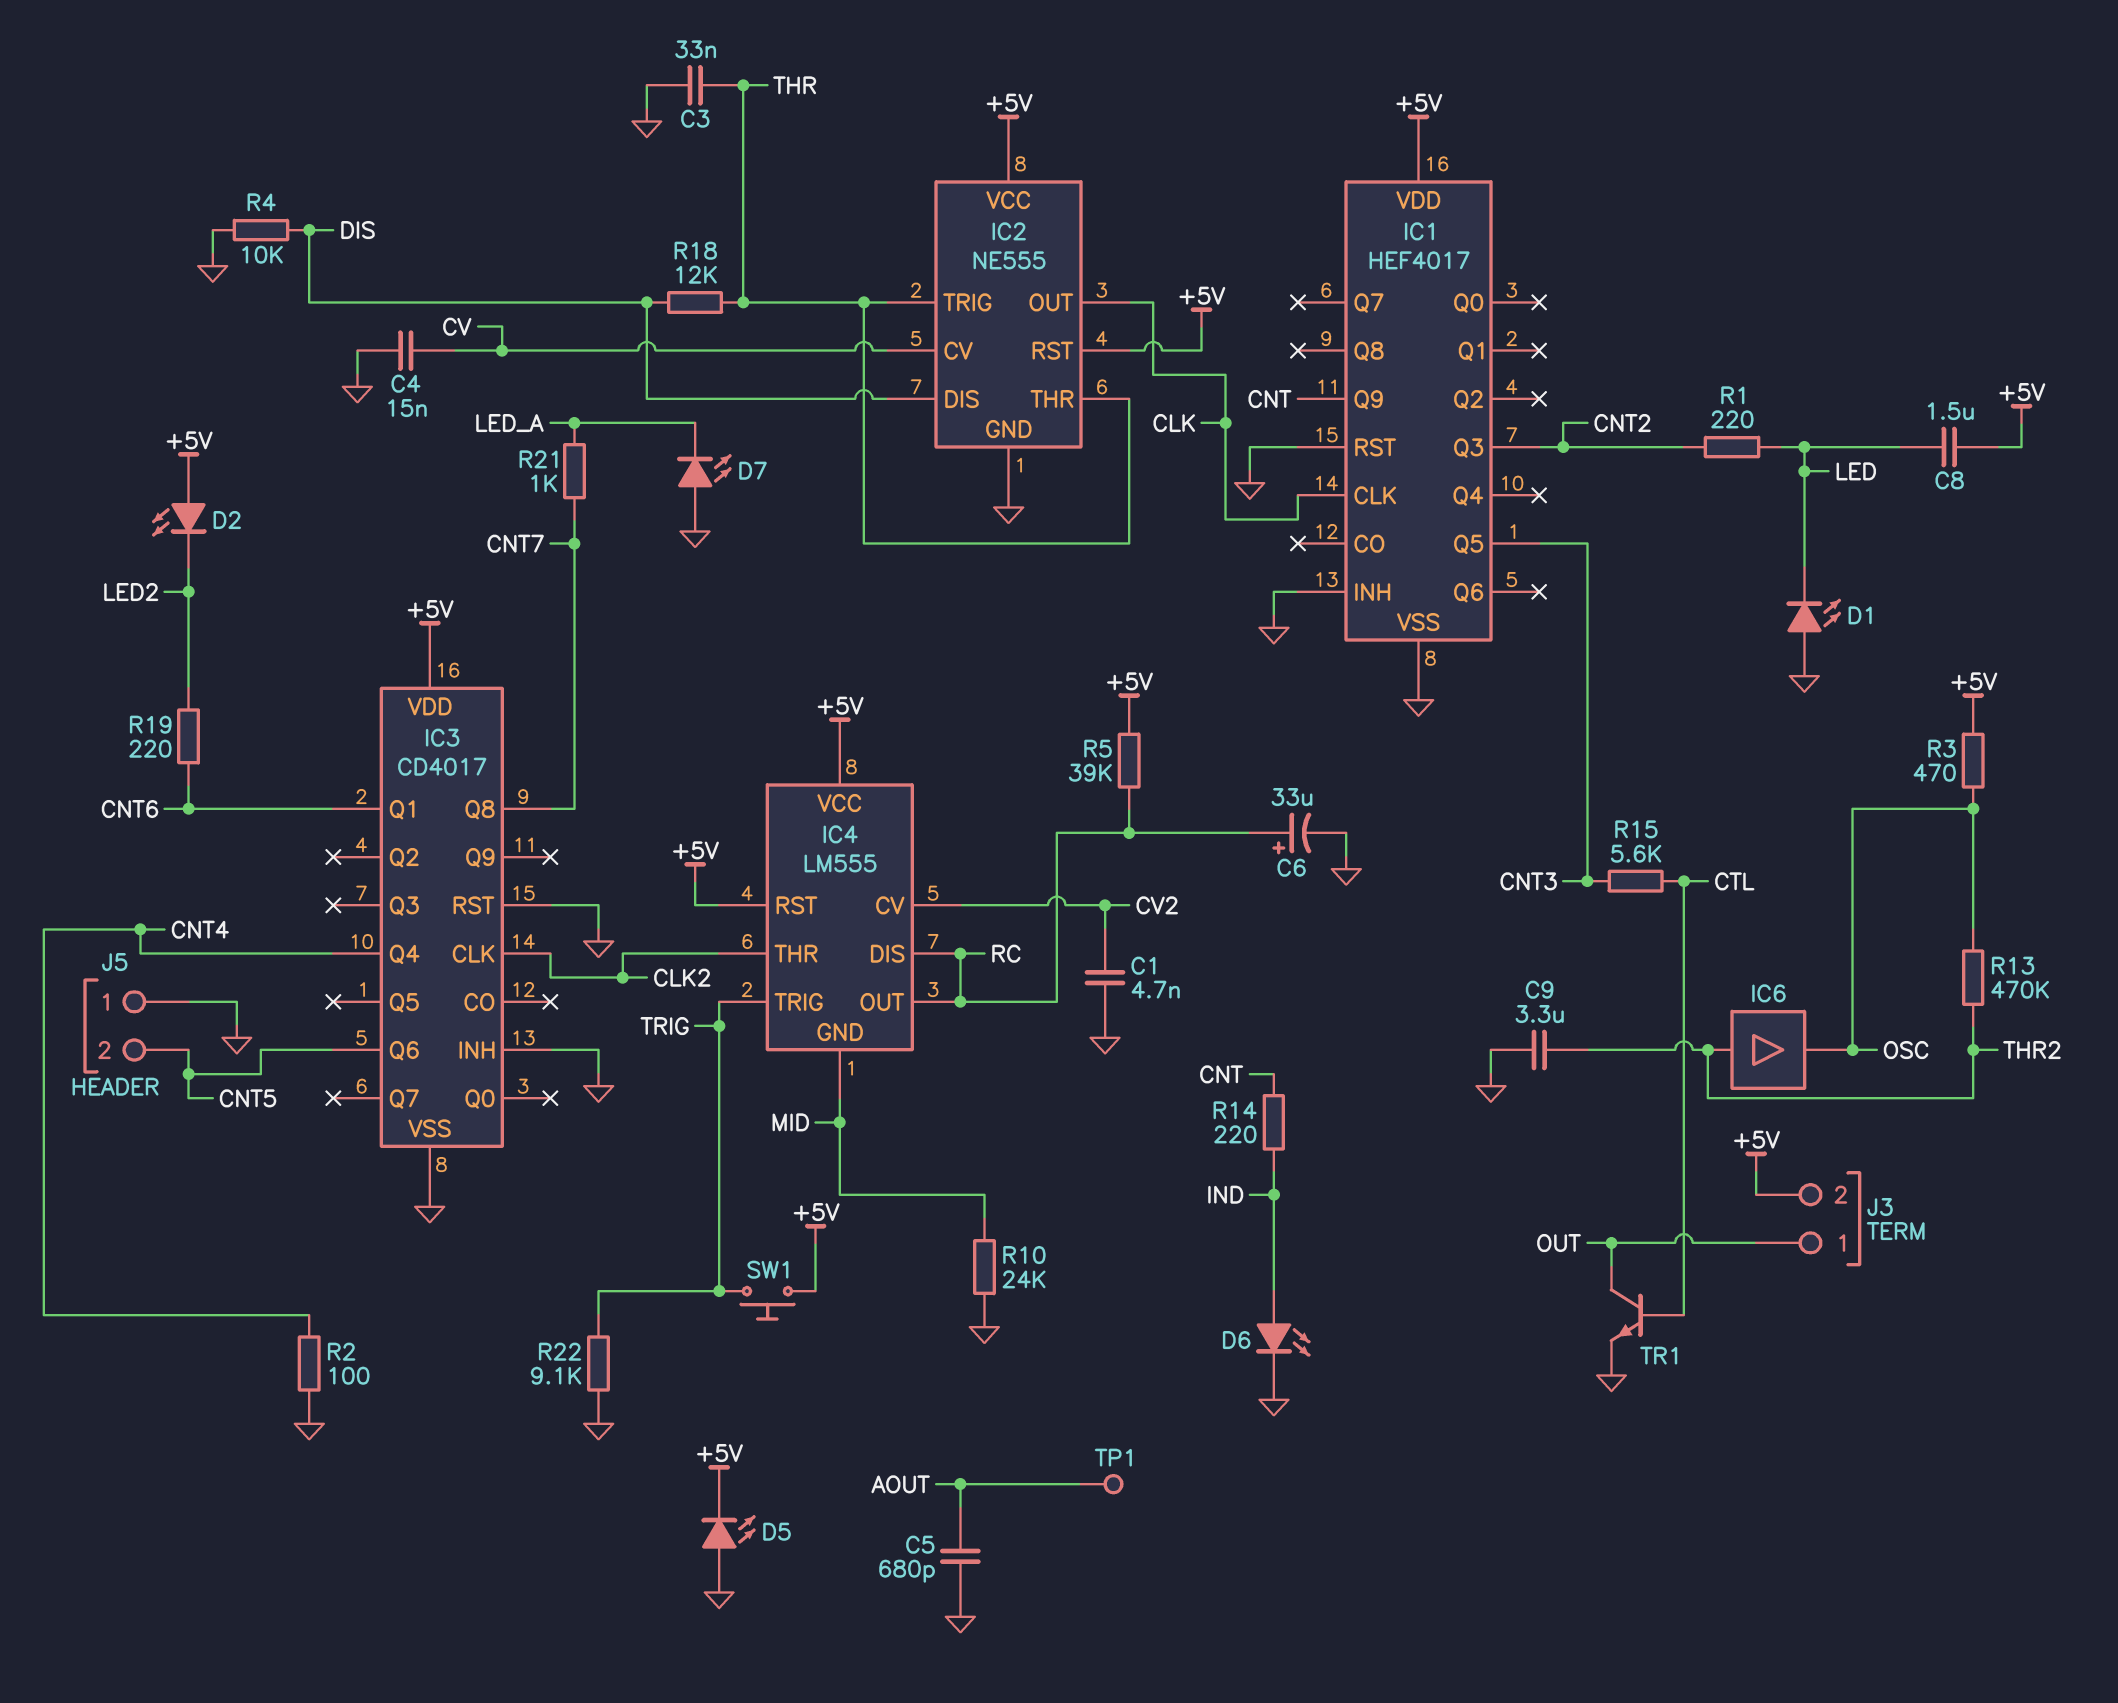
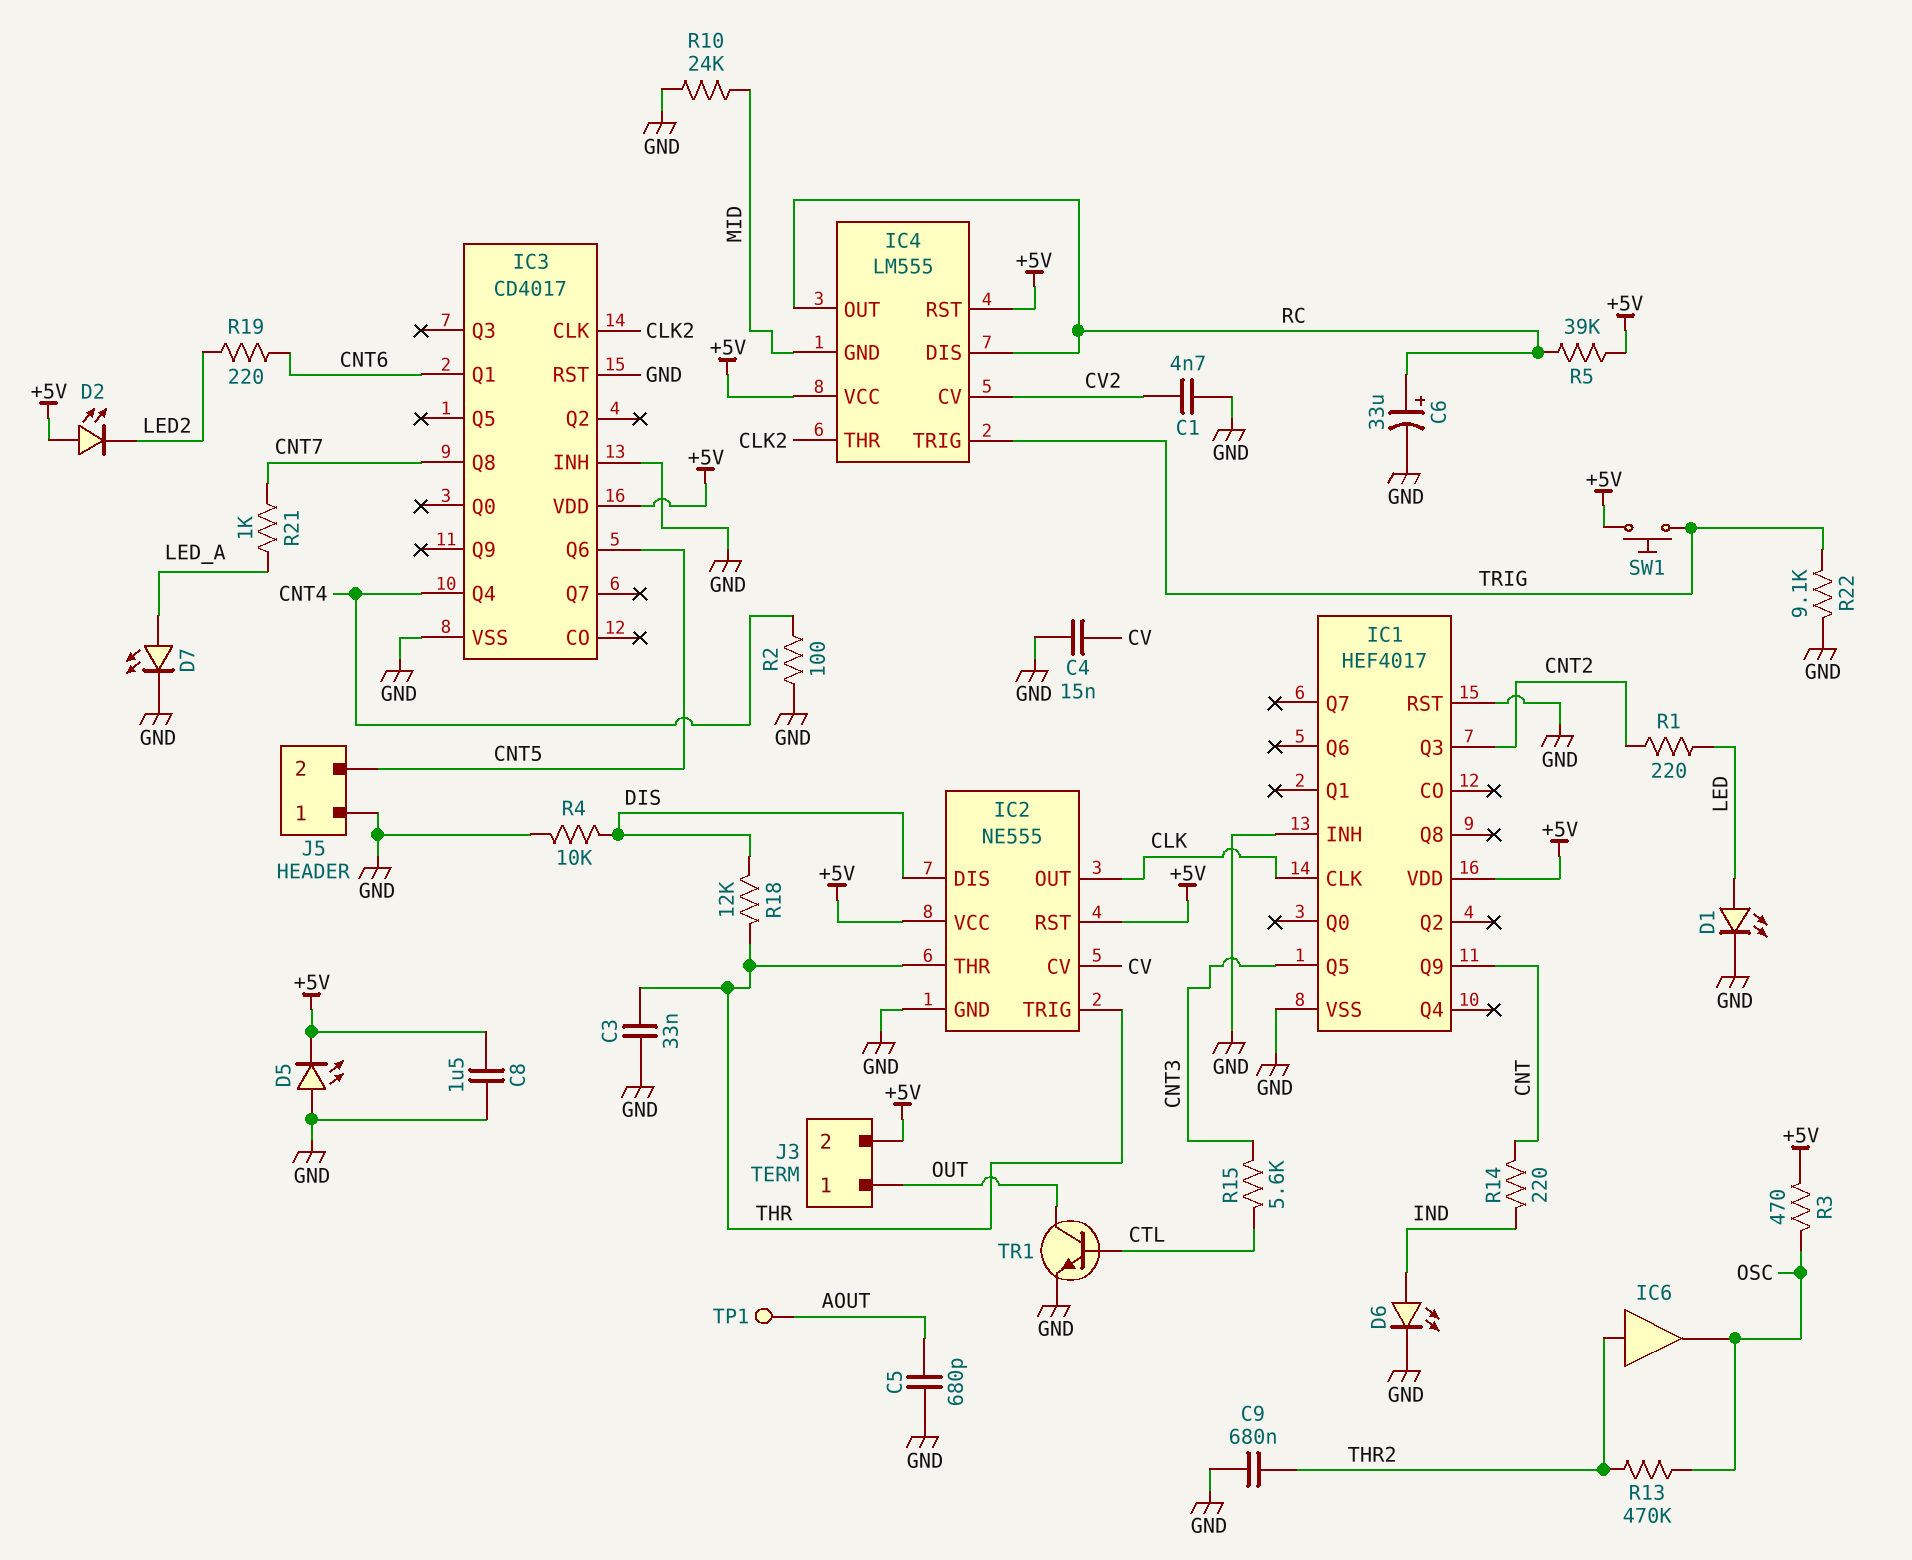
C8: 1.5uF (+5V, LED) -> 1.5uF (+5V, GND)
C9: 3.3uF (GND, THR2) -> 680nF (GND, THR2)
D1: LED (A GND, K LED) -> LED (A LED, K GND)
D7: LED (A GND, K LED_A) -> LED (A LED_A, K GND)

